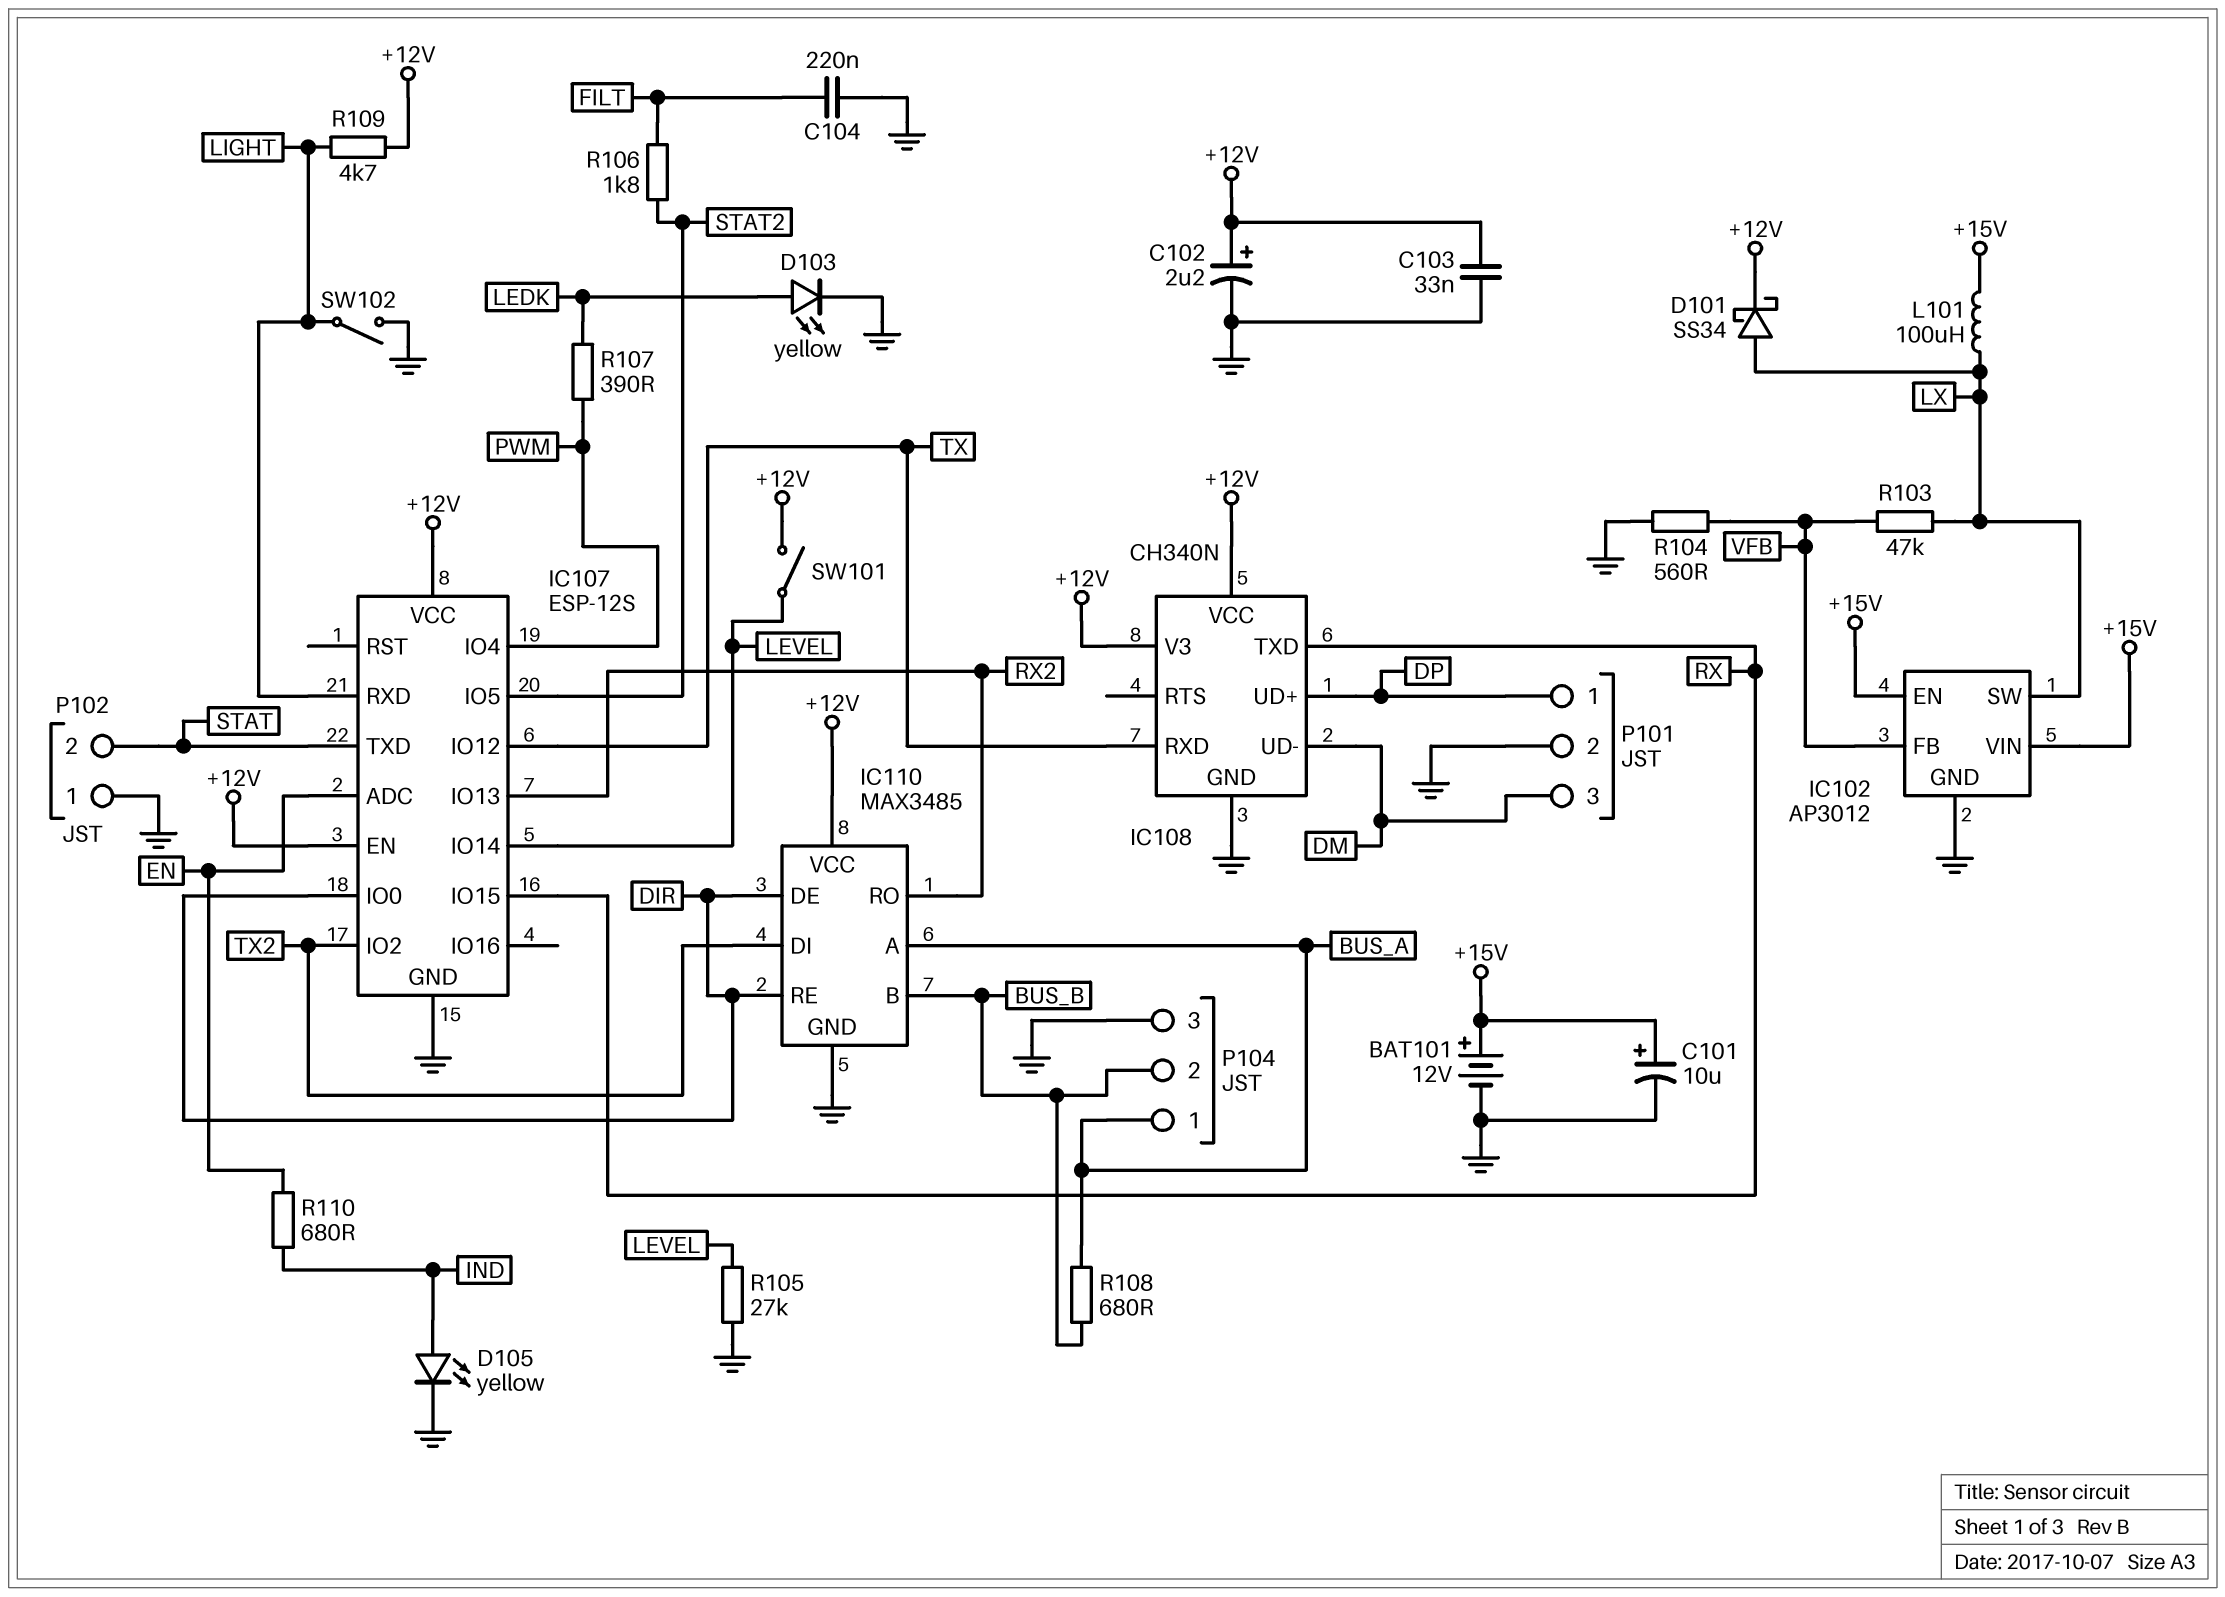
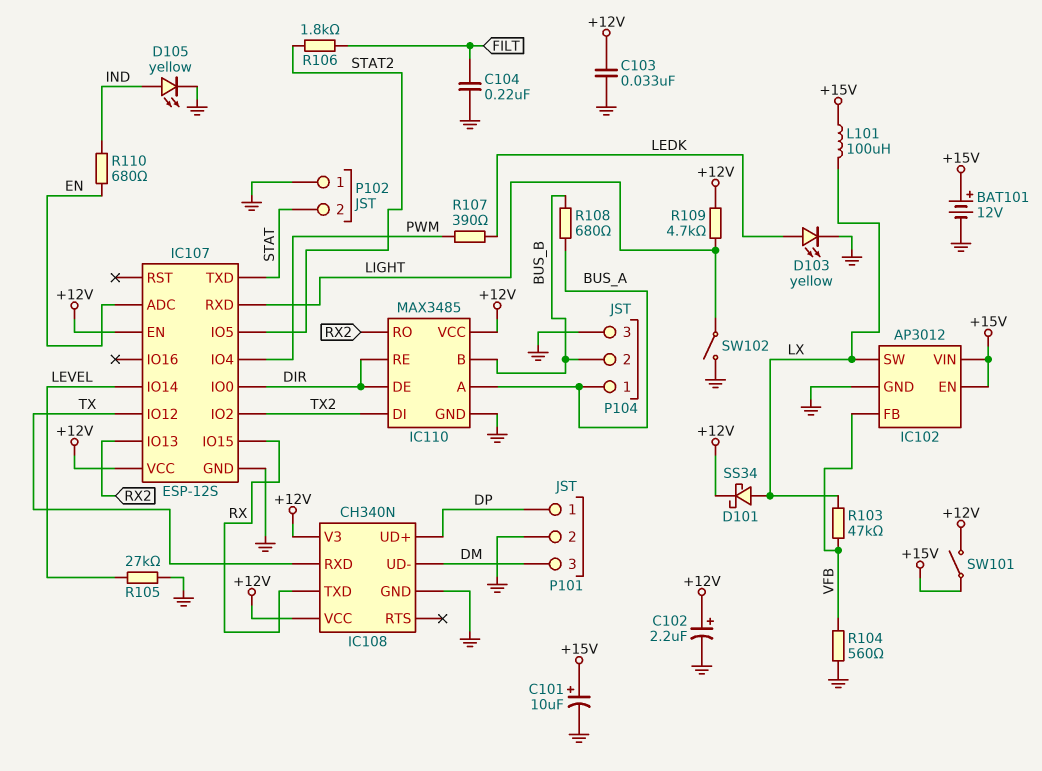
SW101: switch (+12V, LEVEL) -> switch (+12V, +15V)

